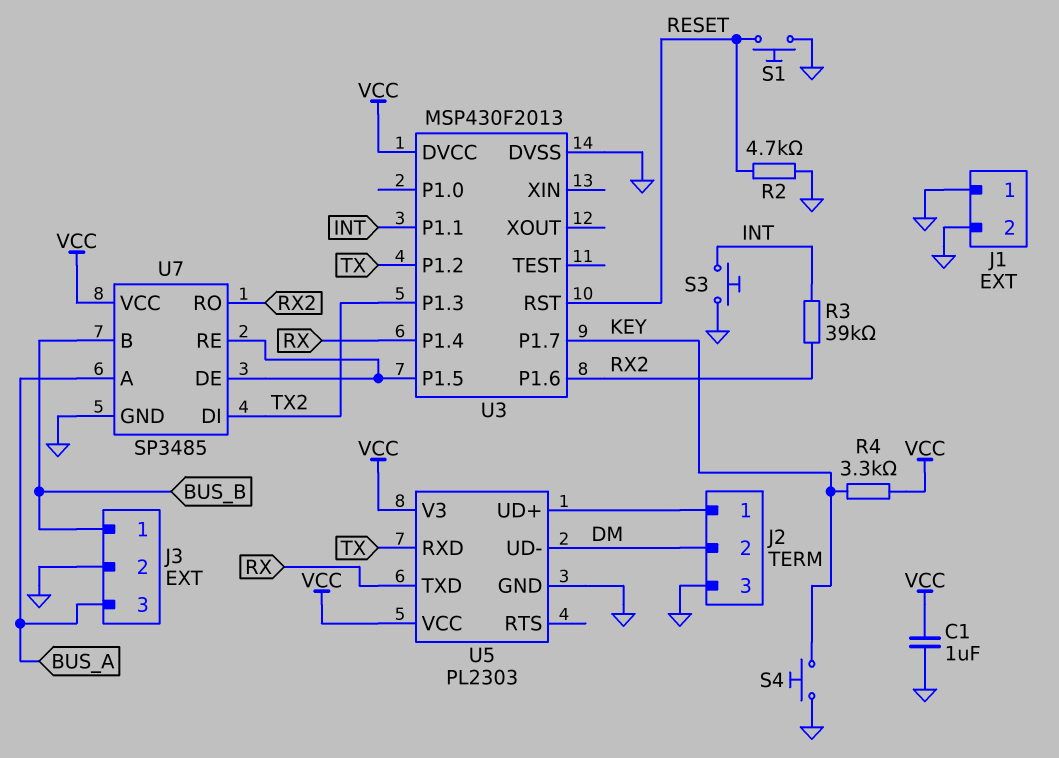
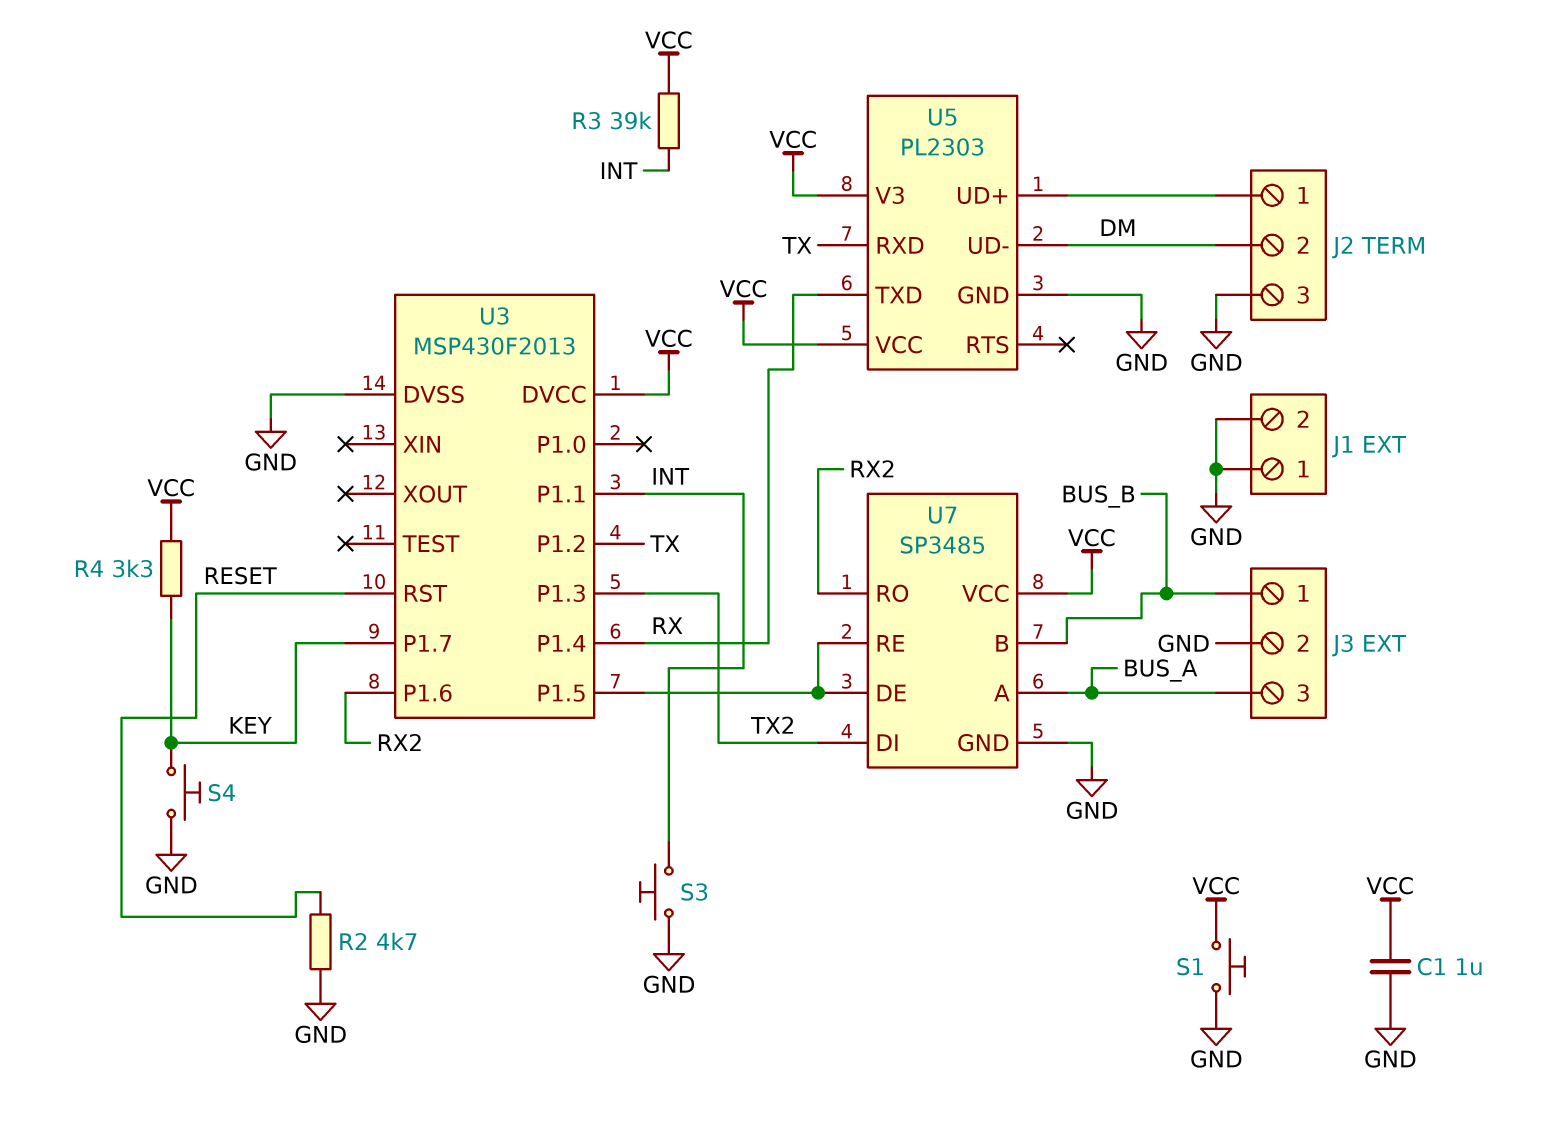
R3: 39k (INT, RX2) -> 39k (INT, VCC)
S1: button (GND, RESET) -> button (GND, VCC)

